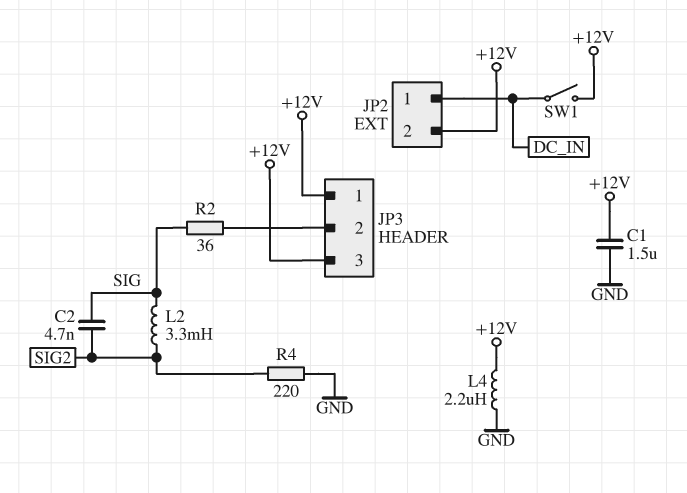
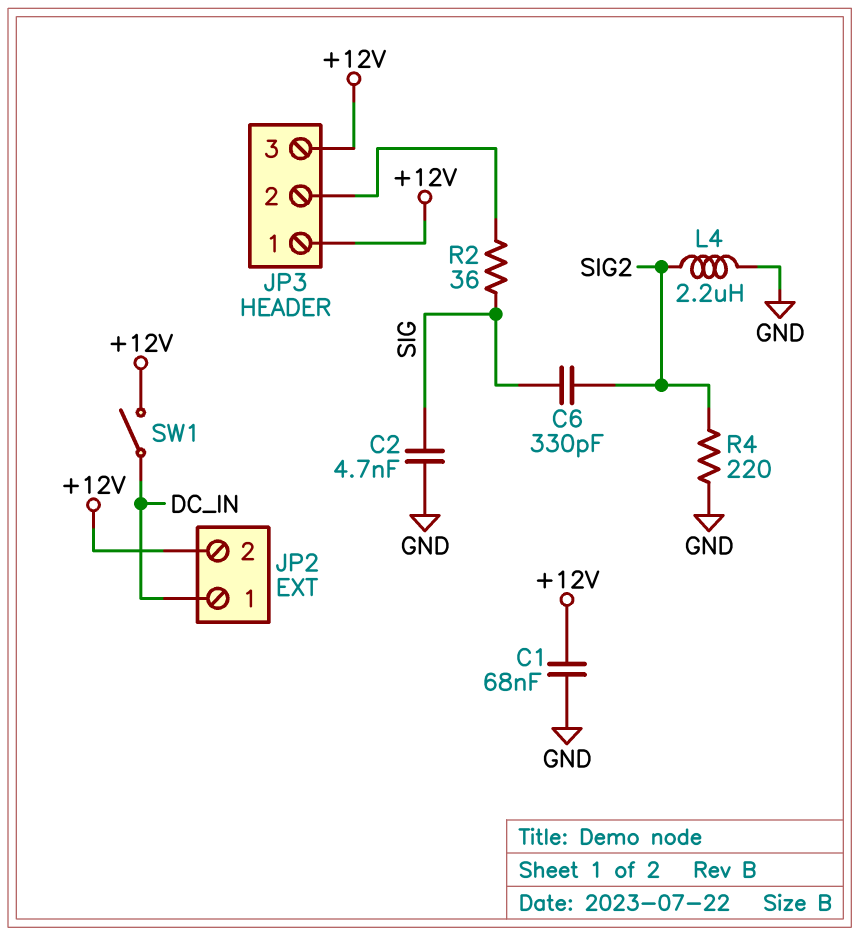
C1: 1.5uF (+12V, GND) -> 68nF (+12V, GND)
C2: 4.7nF (SIG, SIG2) -> 4.7nF (GND, SIG)
C6: none -> 330pF (SIG, SIG2)
L2: 3.3mH (SIG, SIG2) -> none
L4: 2.2uH (+12V, GND) -> 2.2uH (GND, SIG2)

